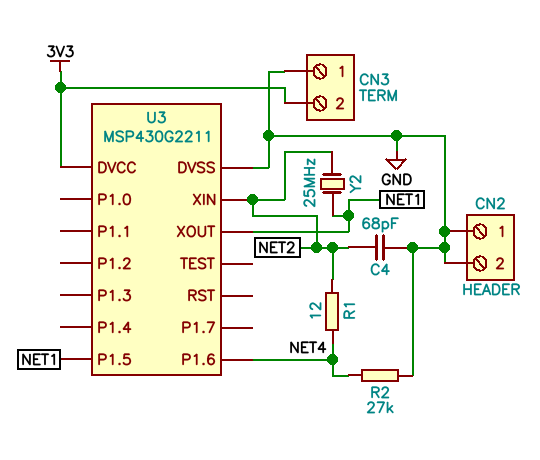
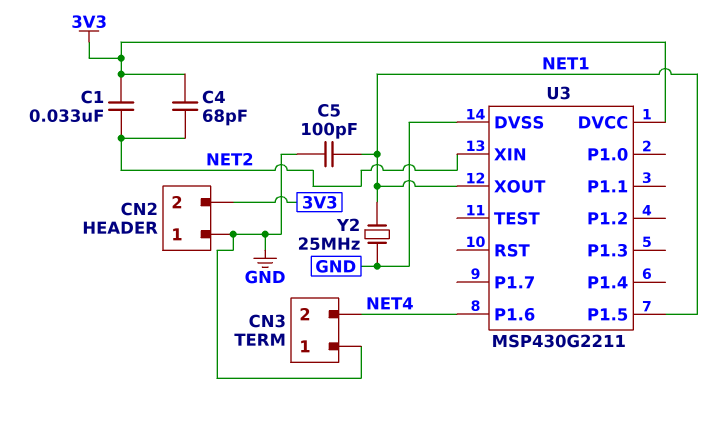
C1: none -> 33nF (3V3, NET2)
C4: 68pF (GND, NET2) -> 68pF (3V3, NET2)
C5: none -> 100pF (GND, NET1)
CN2 pin 2: GND -> 3V3
CN3 pin 2: 3V3 -> NET4
R1: 12 (NET2, NET4) -> none
R2: 27k (GND, NET4) -> none
Y2: 25MHz (NET1, NET2) -> 25MHz (GND, NET1)

